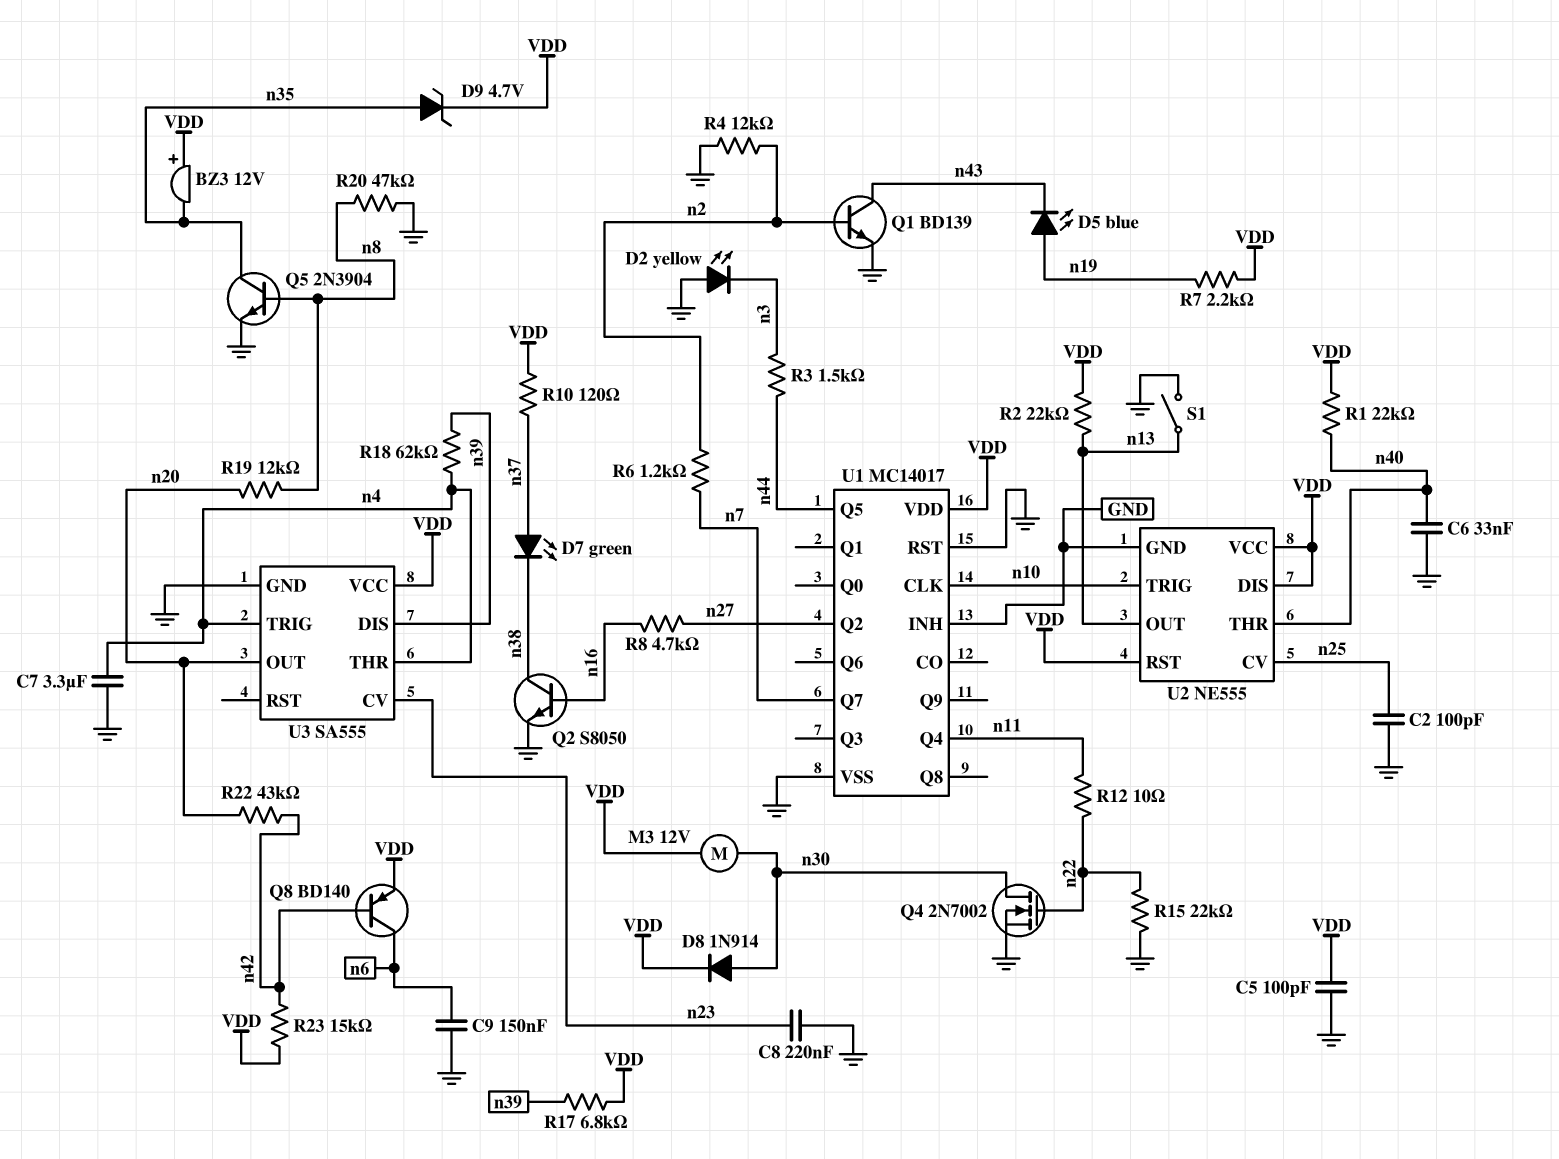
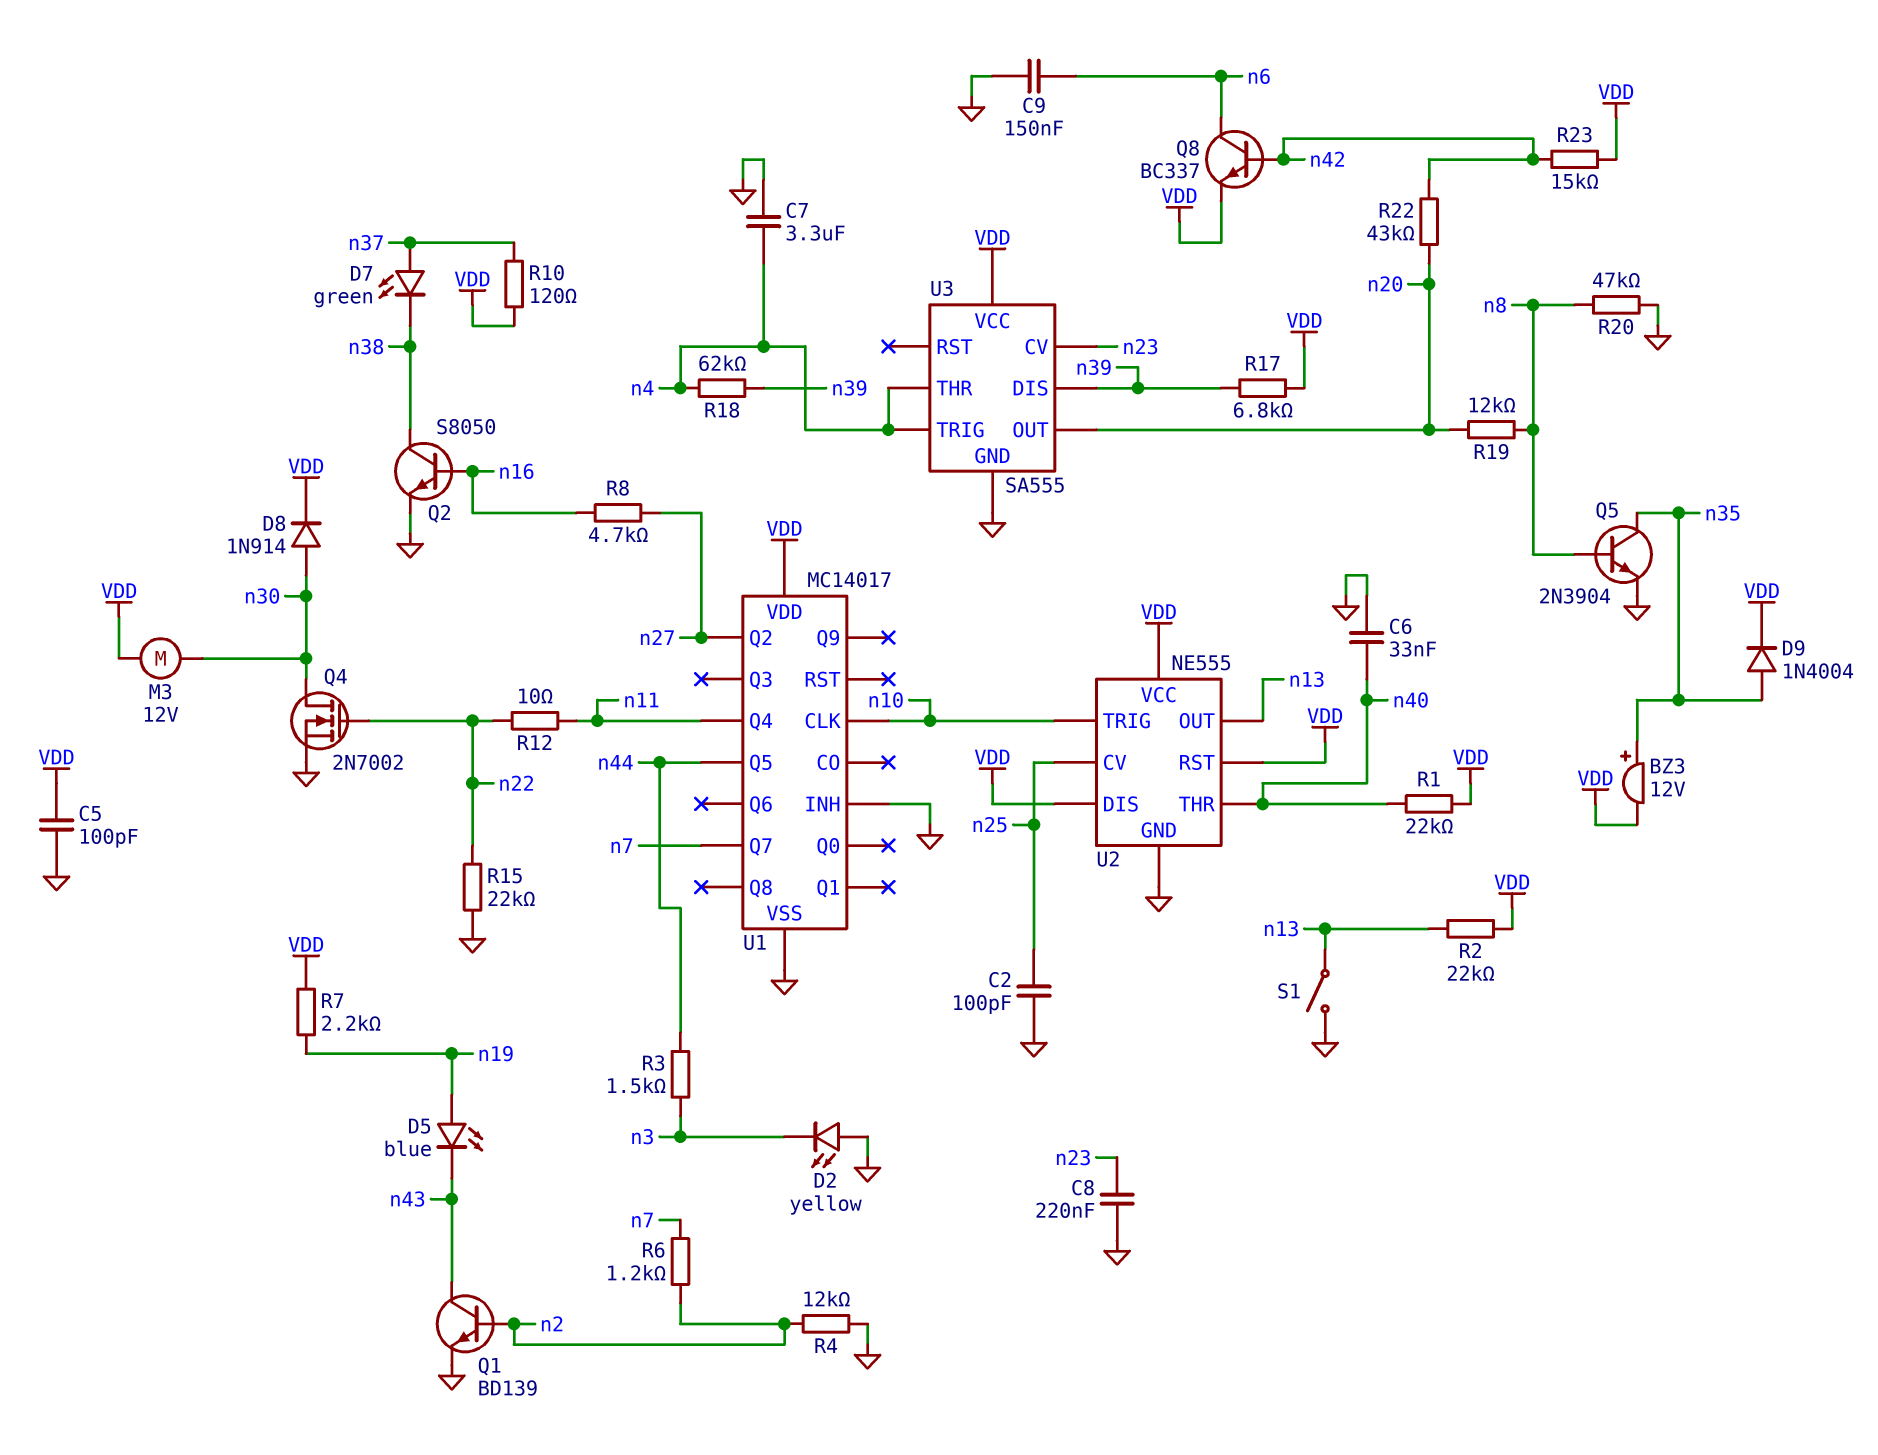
BZ3: buzzer 12V (plus VDD, minus n35) -> buzzer 12V (plus n35, minus VDD)
D9: zener 4.7V (A n35, K VDD) -> diode 1N4004 (A n35, K VDD)
Q8: PNP BD140 (B n42, C n6, E VDD) -> NPN BC337 (B n42, C n6, E VDD)
U1 pin RST: GND -> none

